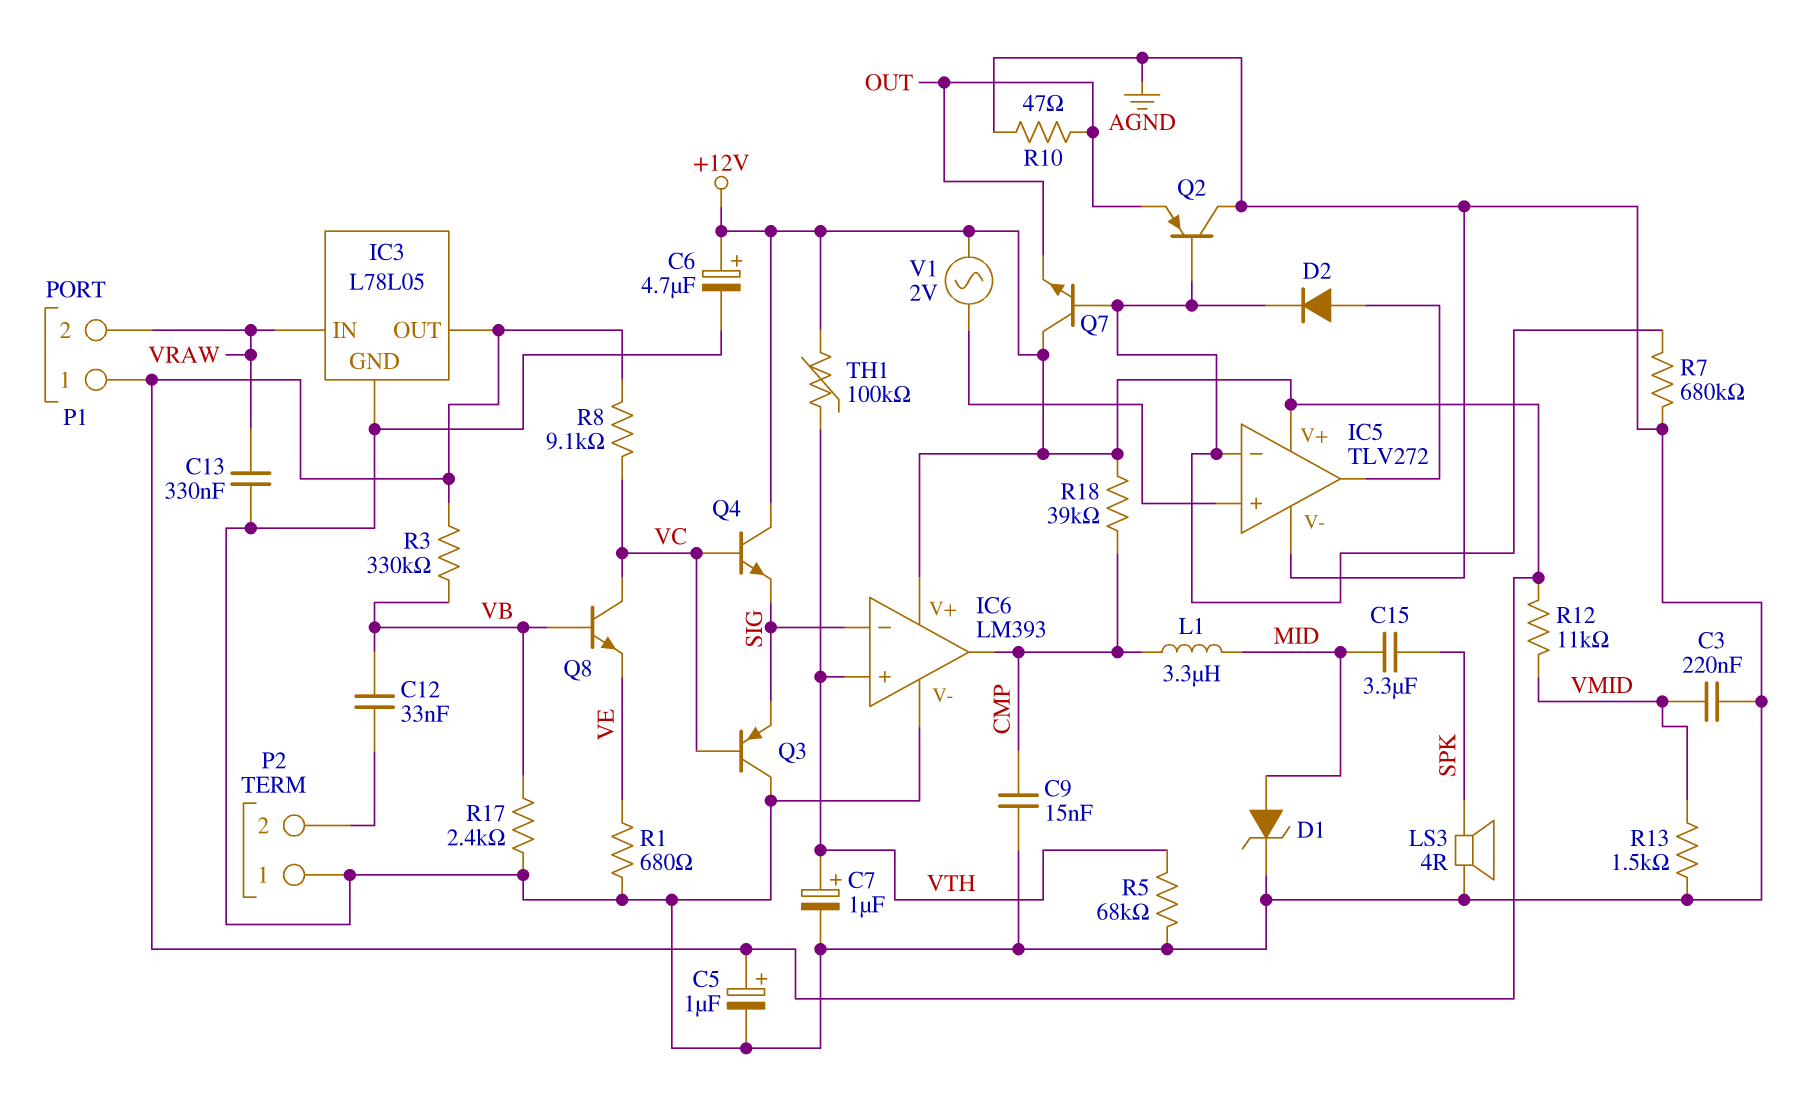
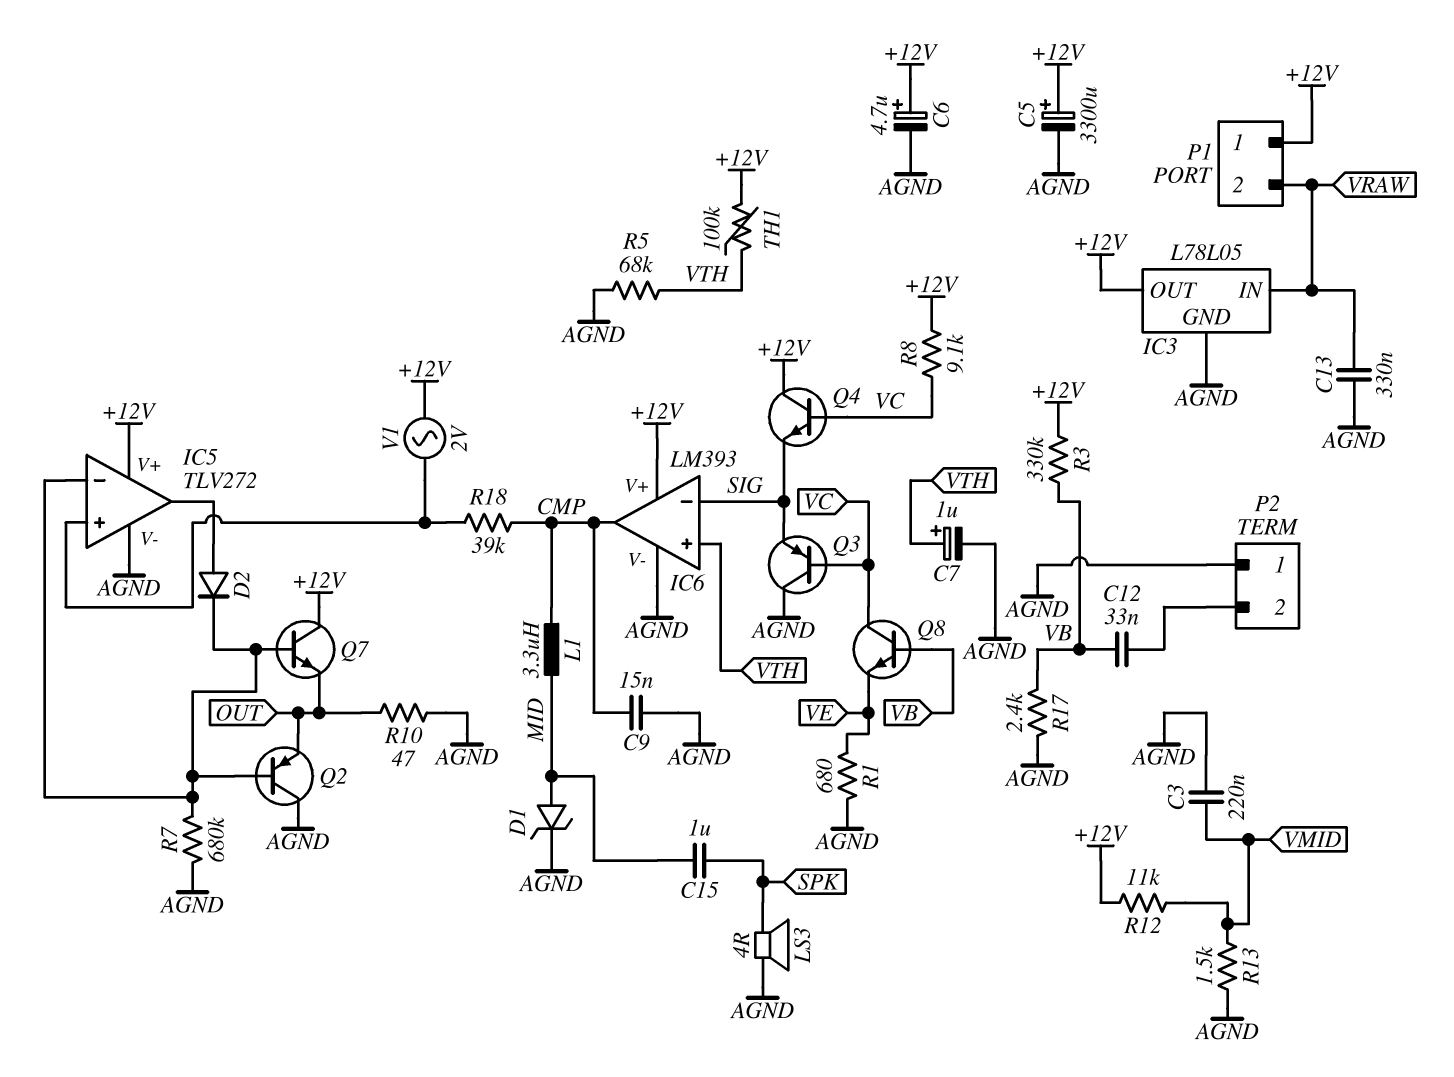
C5: 1uF (plus +12V, minus AGND) -> 3300uF (plus +12V, minus AGND)
C15: 3.3uF (MID, SPK) -> 1uF (MID, SPK)
R18: 39k (+12V, CMP) -> 39k (CMP, IC5/in+)

